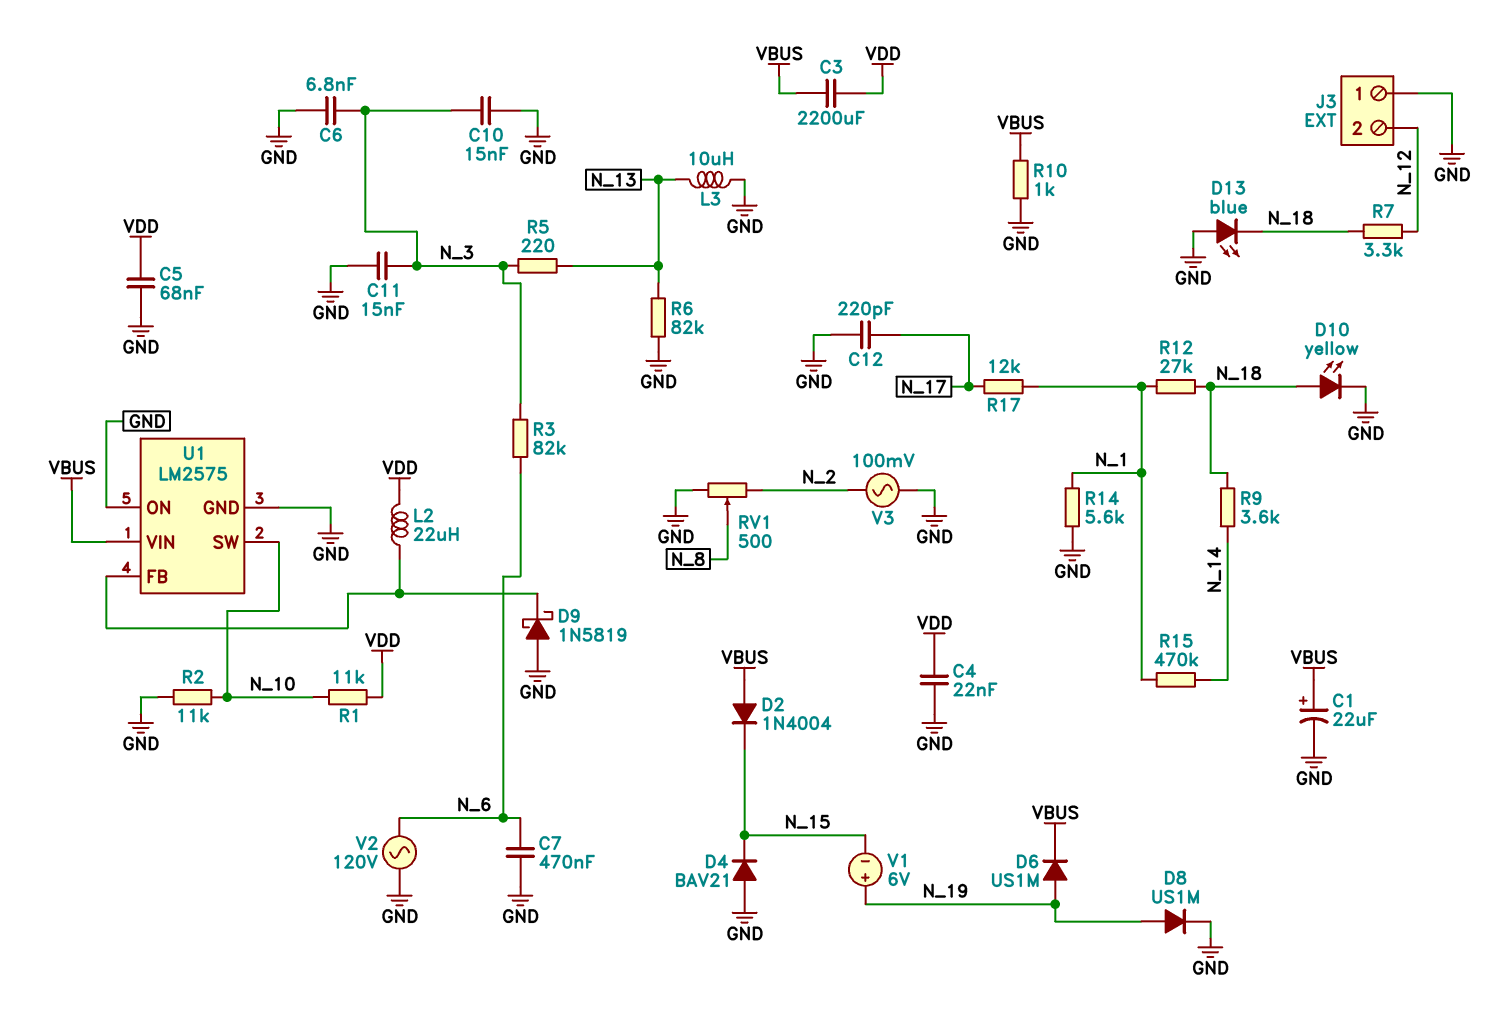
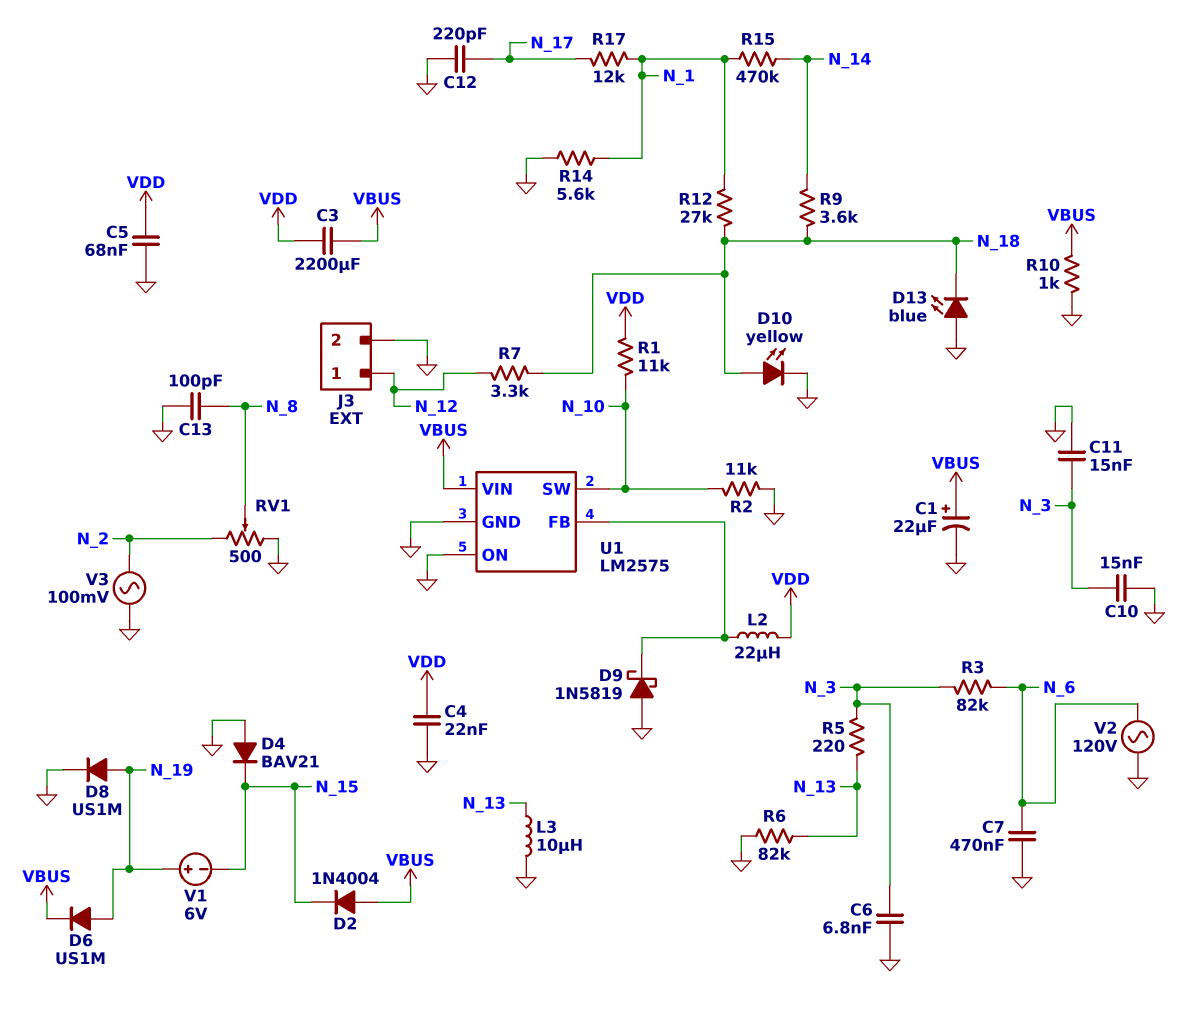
C13: none -> 100pF (GND, N_8)
J3 pin 1: GND -> N_12
J3 pin 2: N_12 -> GND

